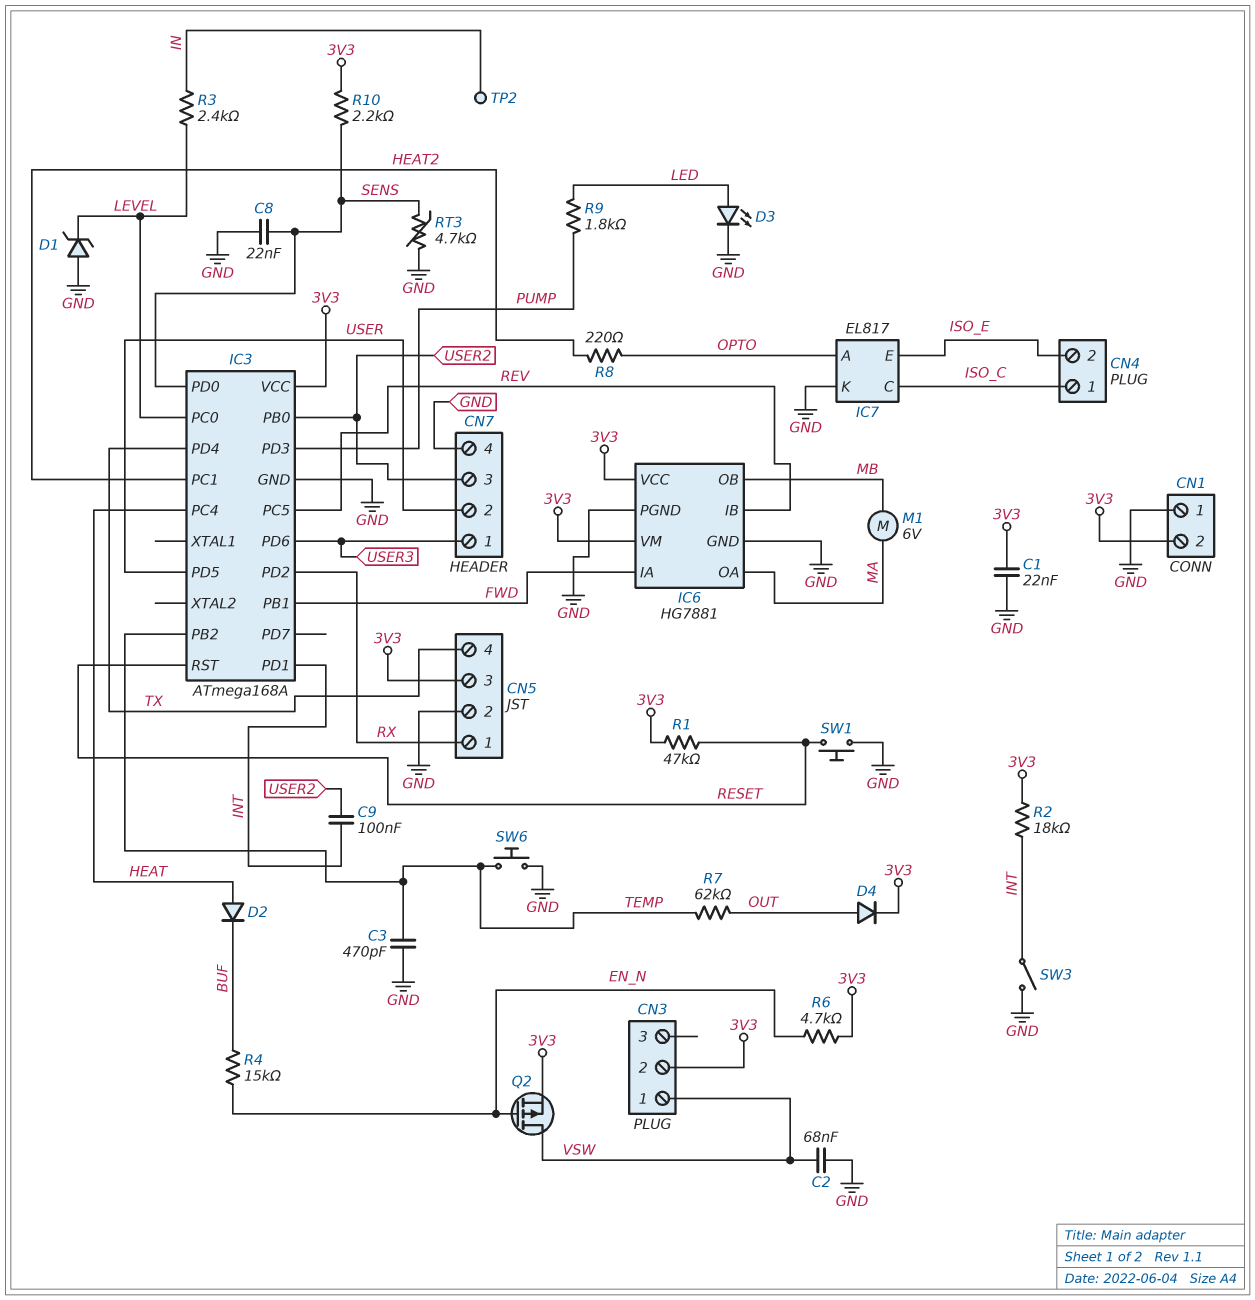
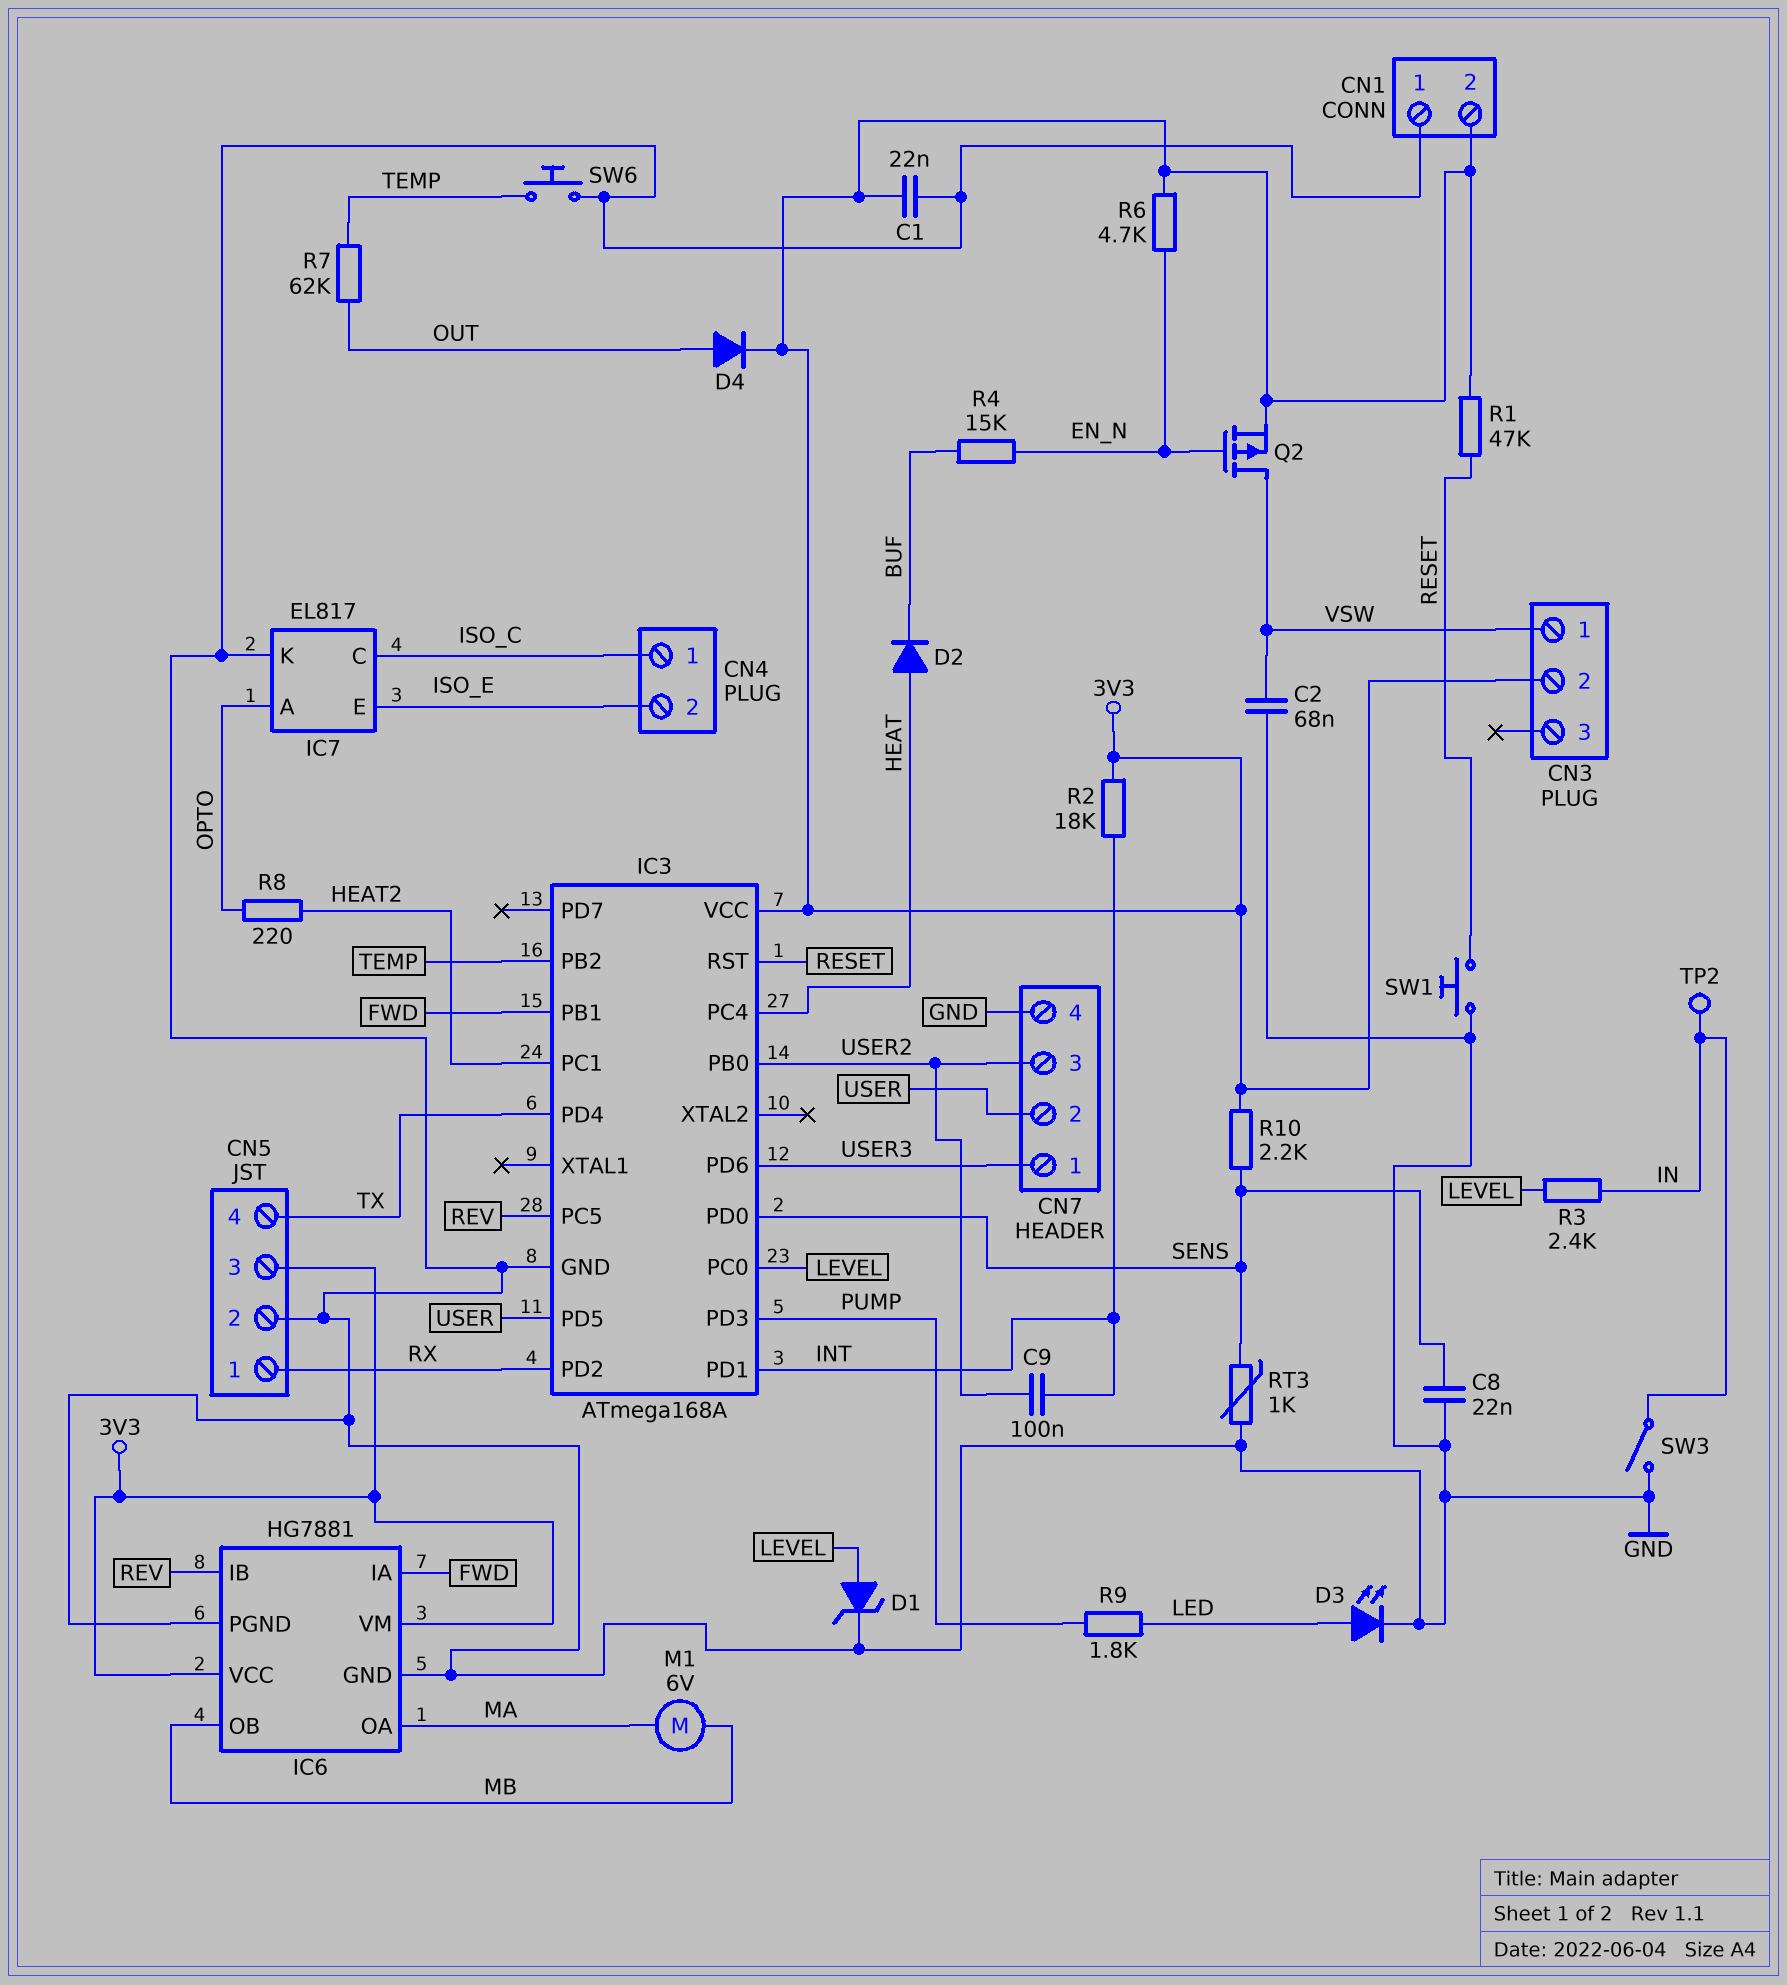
C3: 470pF (GND, TEMP) -> none
D1: zener (A GND, K LEVEL) -> zener (A LEVEL, K GND)
RT3: 4.7k (GND, SENS) -> 1k (GND, SENS)
SW3: switch (GND, INT) -> switch (GND, IN)

